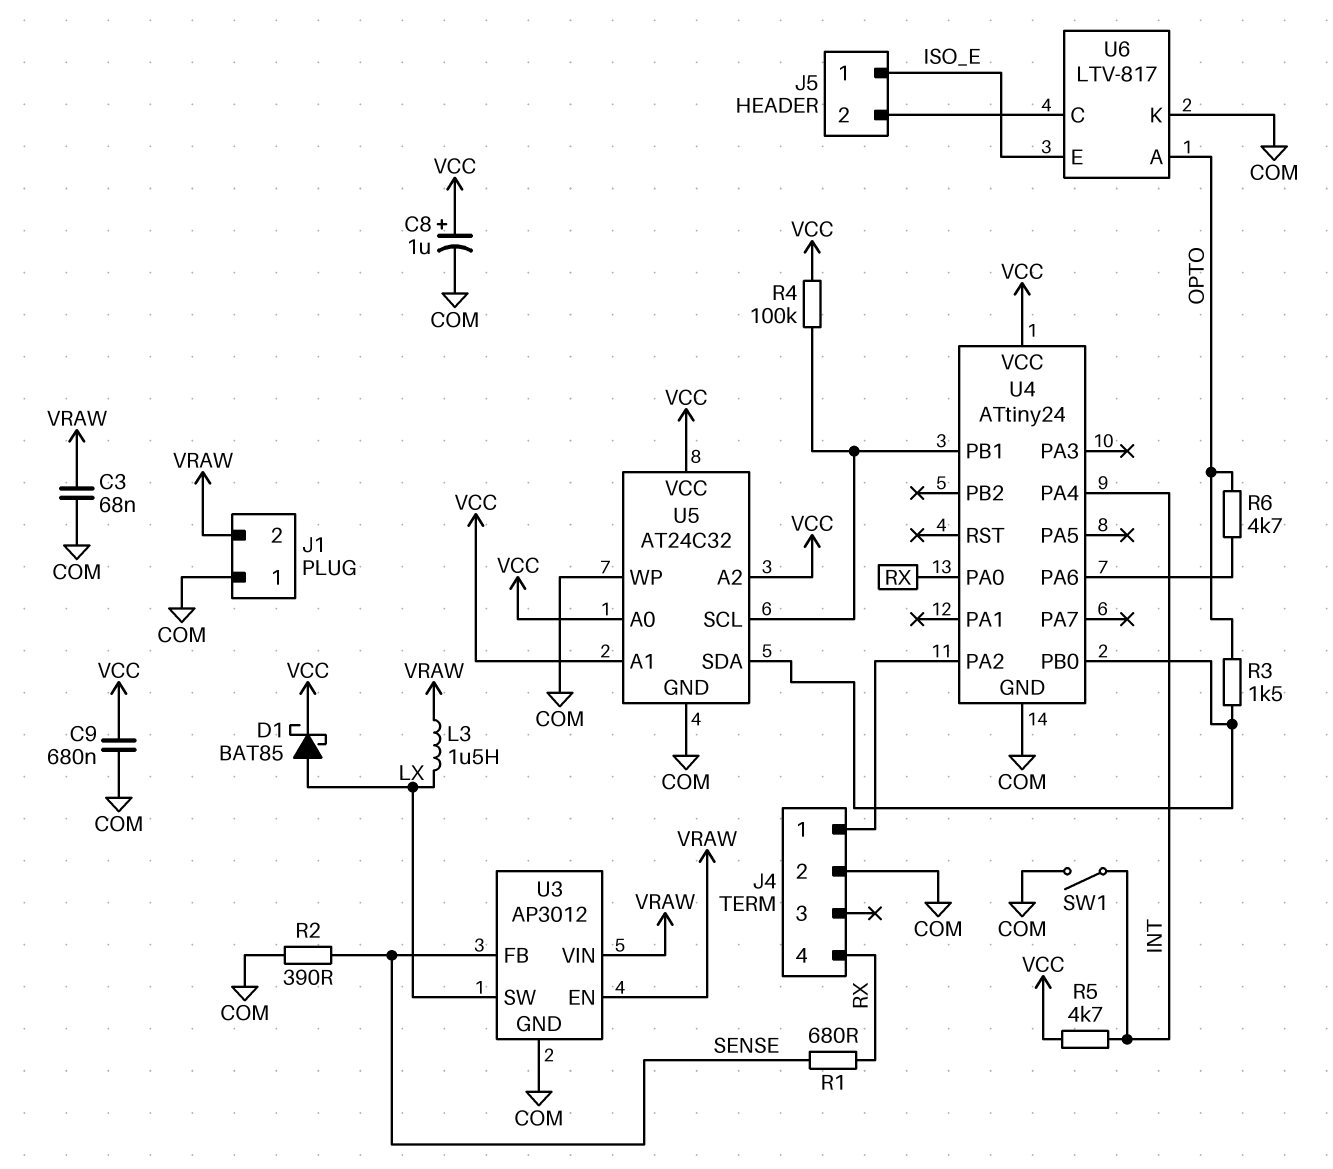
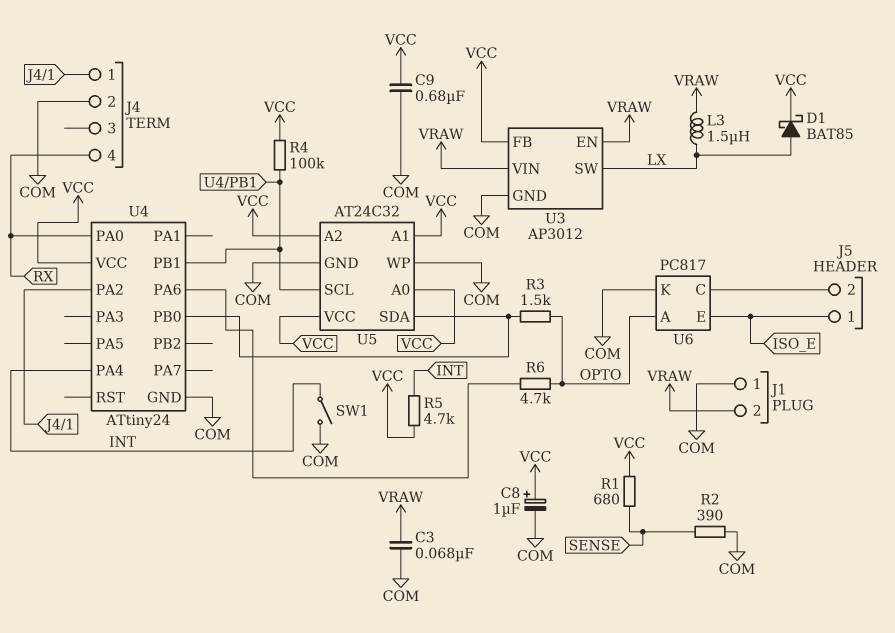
R1: 680 (RX, SENSE) -> 680 (SENSE, VCC)
U3 pin FB: SENSE -> VCC
U6: LTV-817 -> PC817

